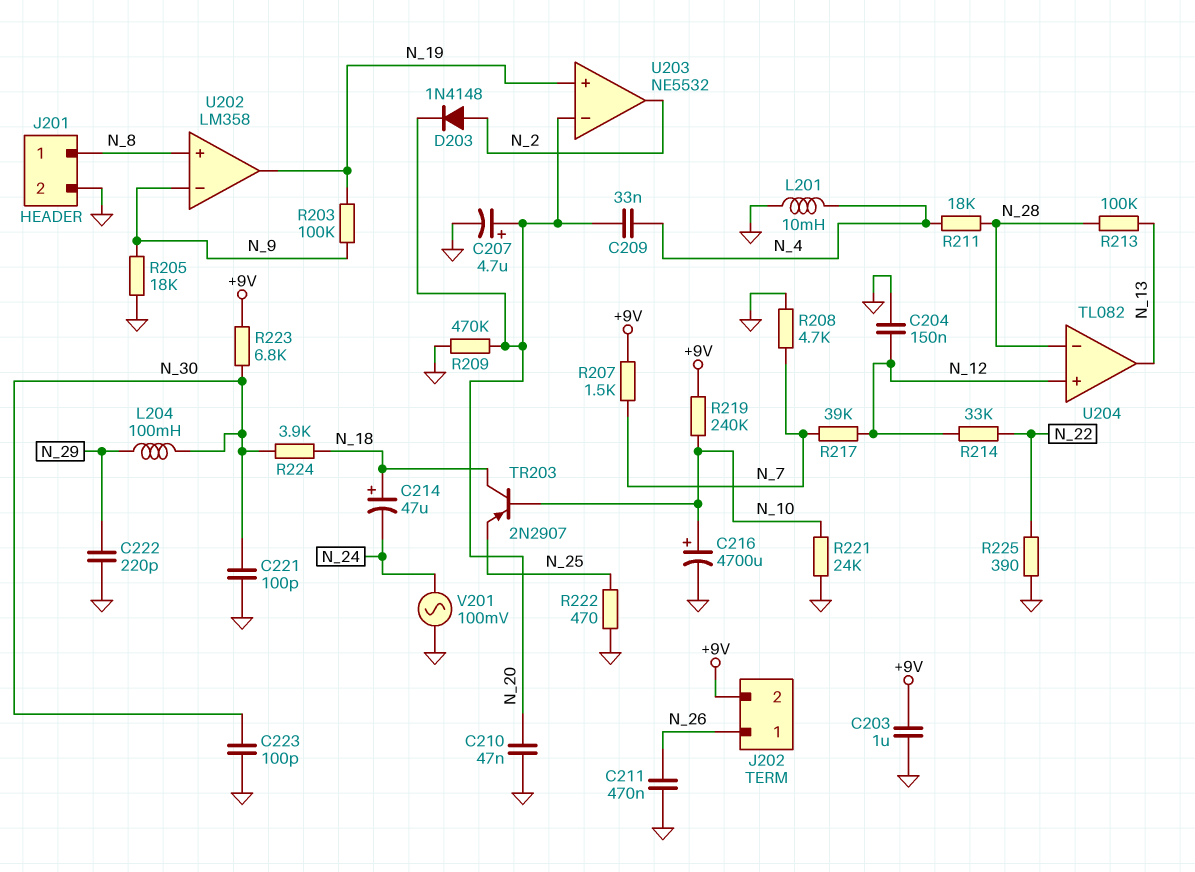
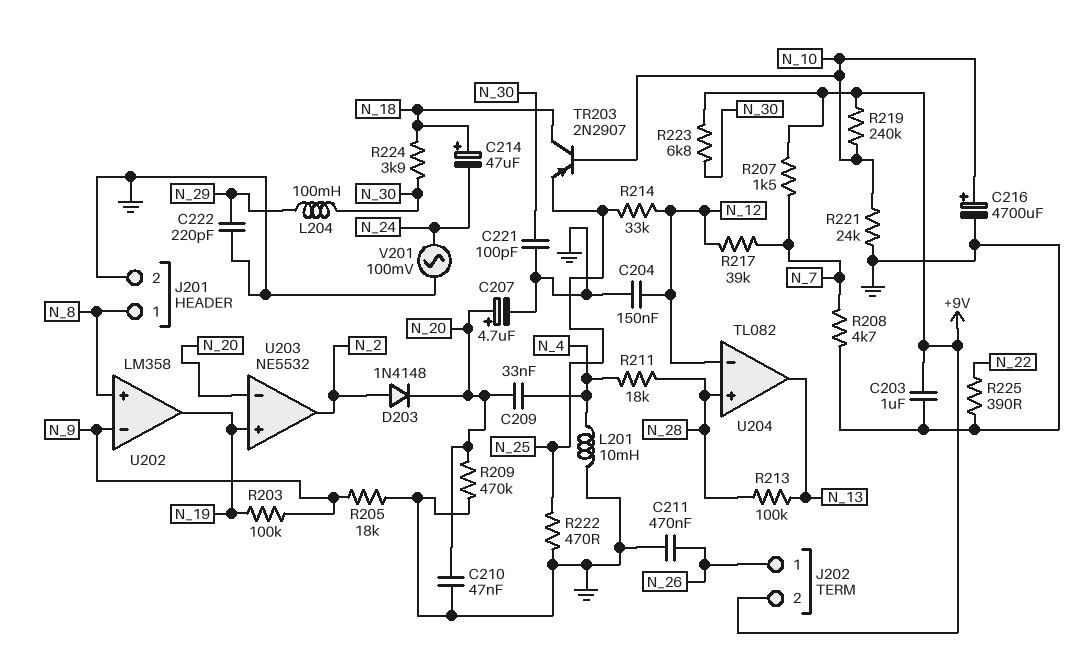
C223: 100pF (GND, N_30) -> none
R214: 33k (N_12, N_22) -> 33k (N_12, N_25)
U204 pin in+: N_12 -> N_28
U204 pin in-: N_28 -> N_12

